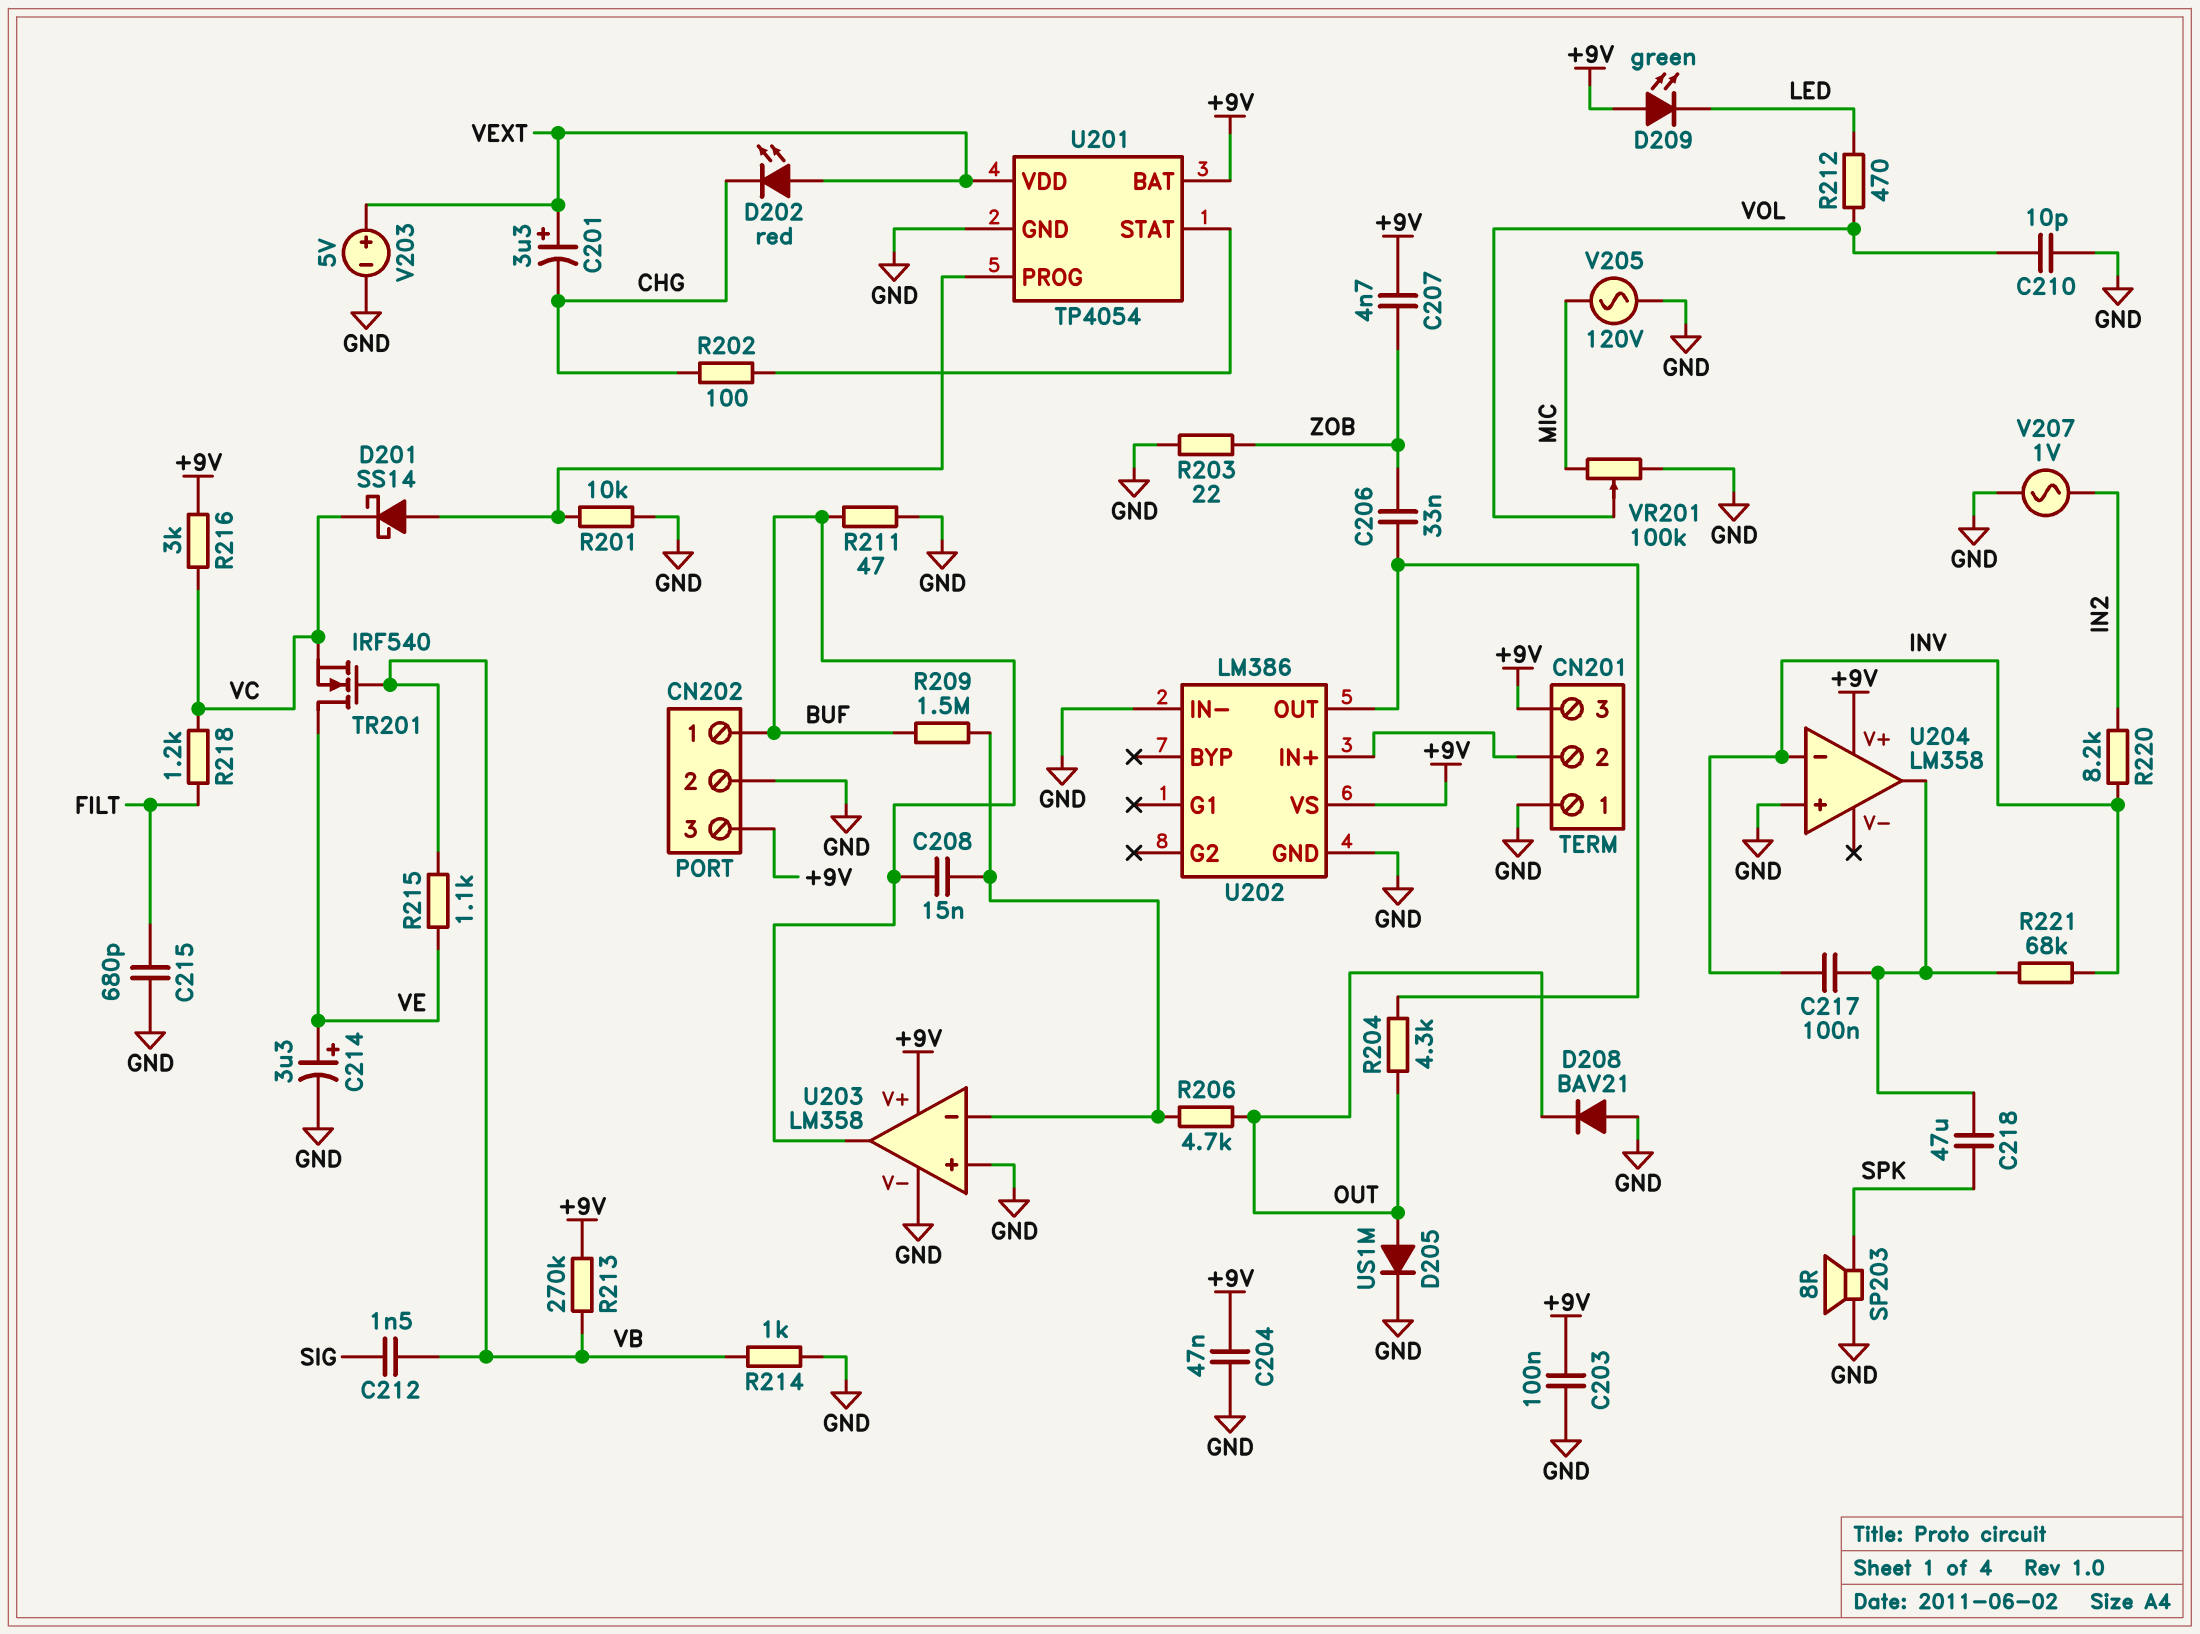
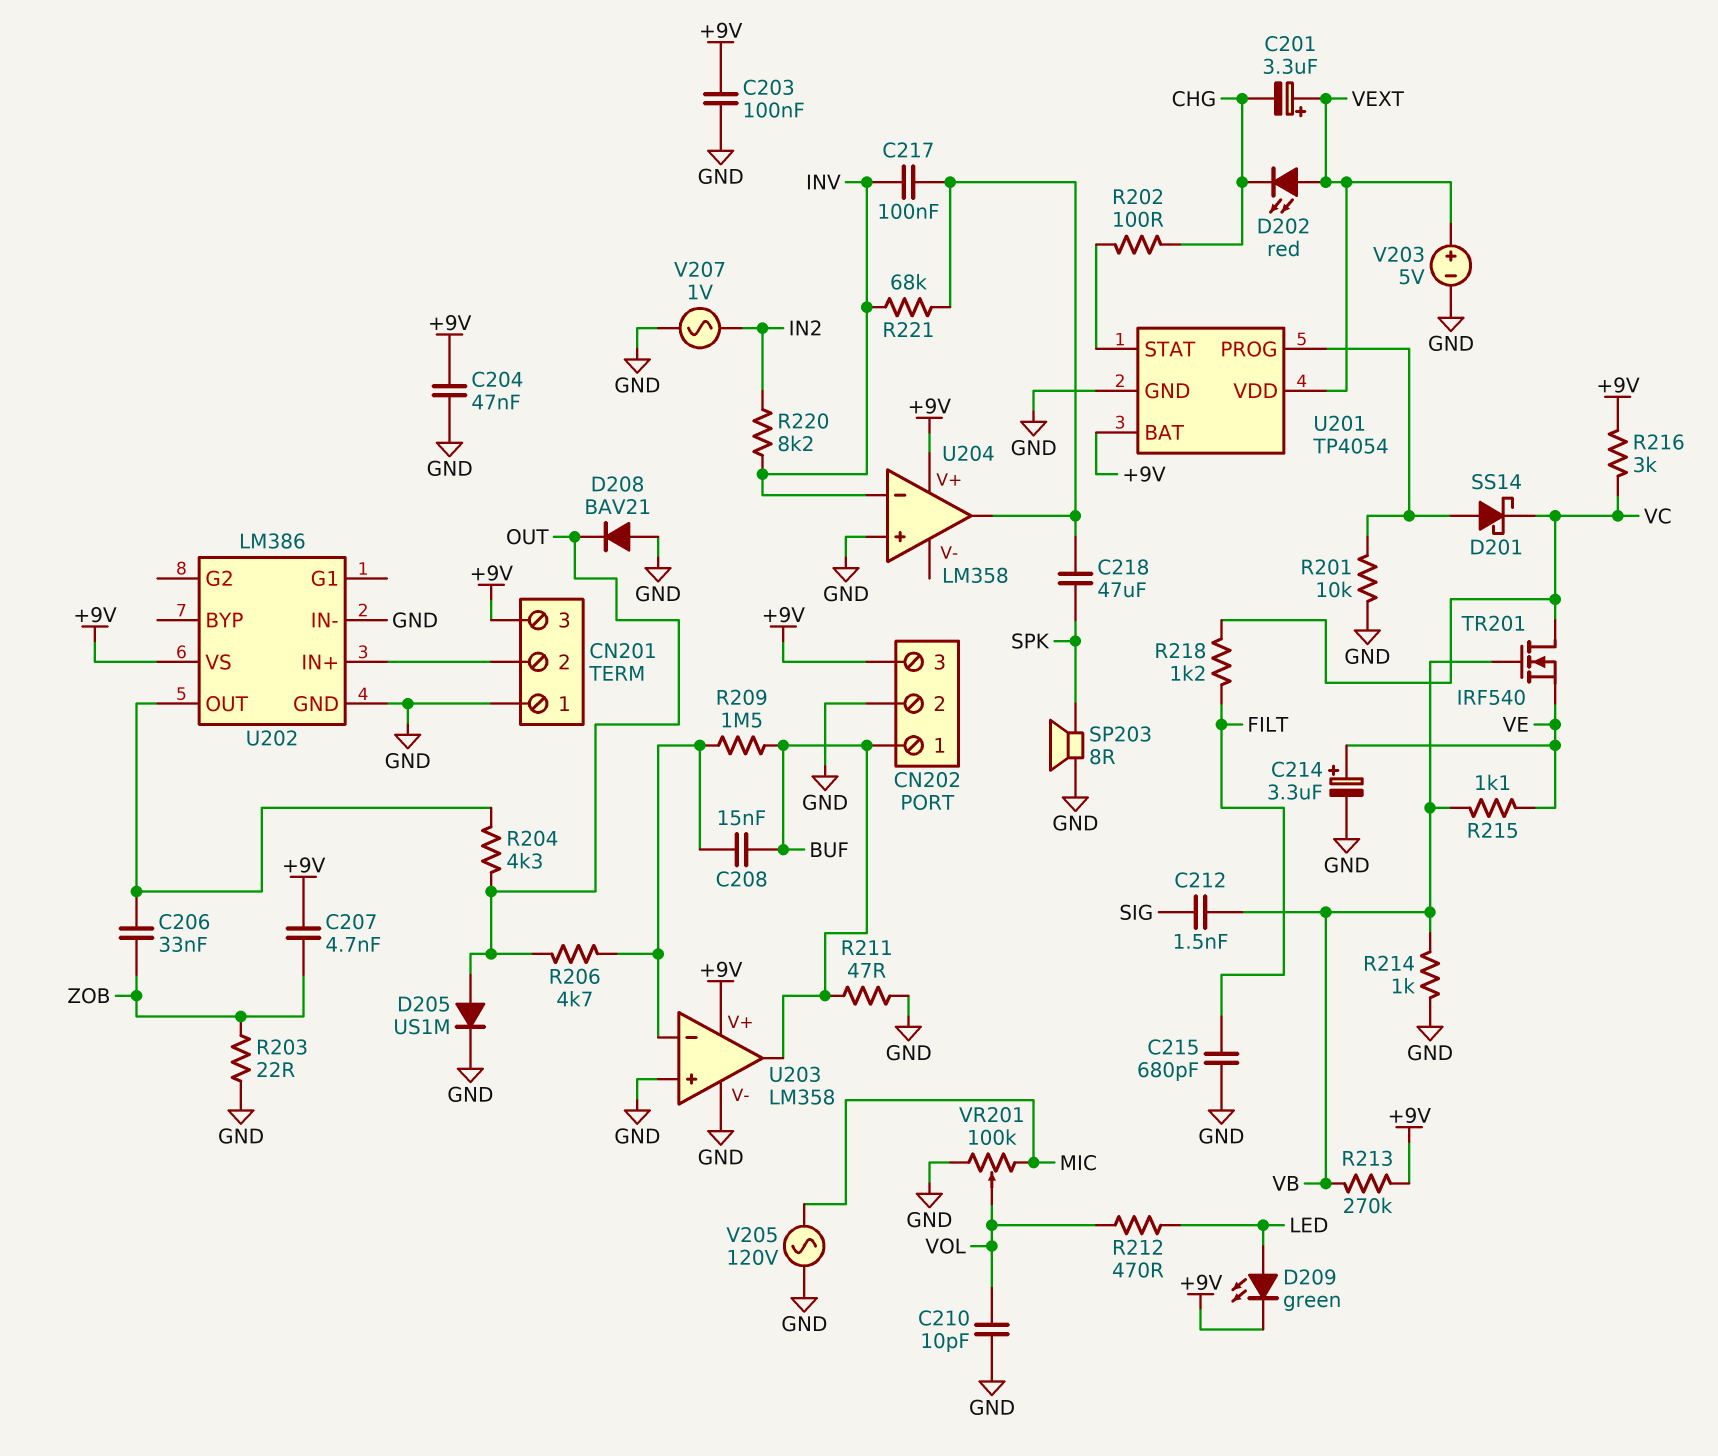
D209: LED green (A +9V, K LED) -> LED green (A LED, K +9V)
TR201: NMOS IRF540 (G VB, D VE, S VC) -> NMOS IRF540 (G VB, D VC, S VE)

